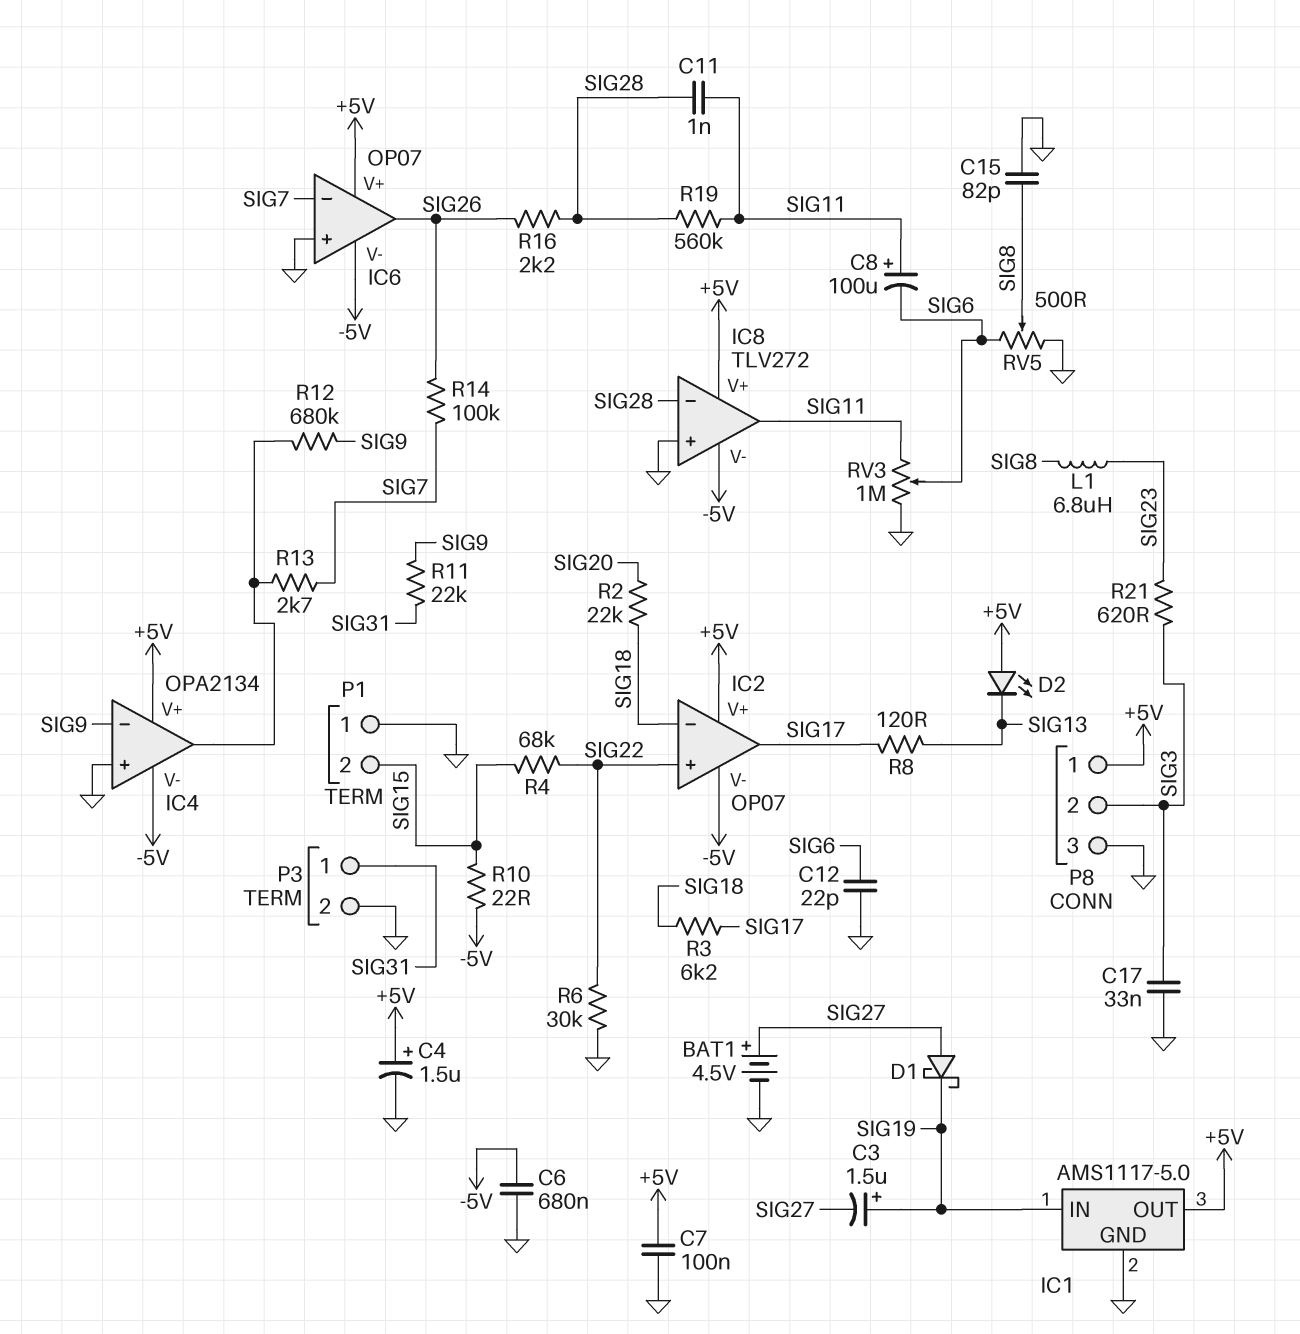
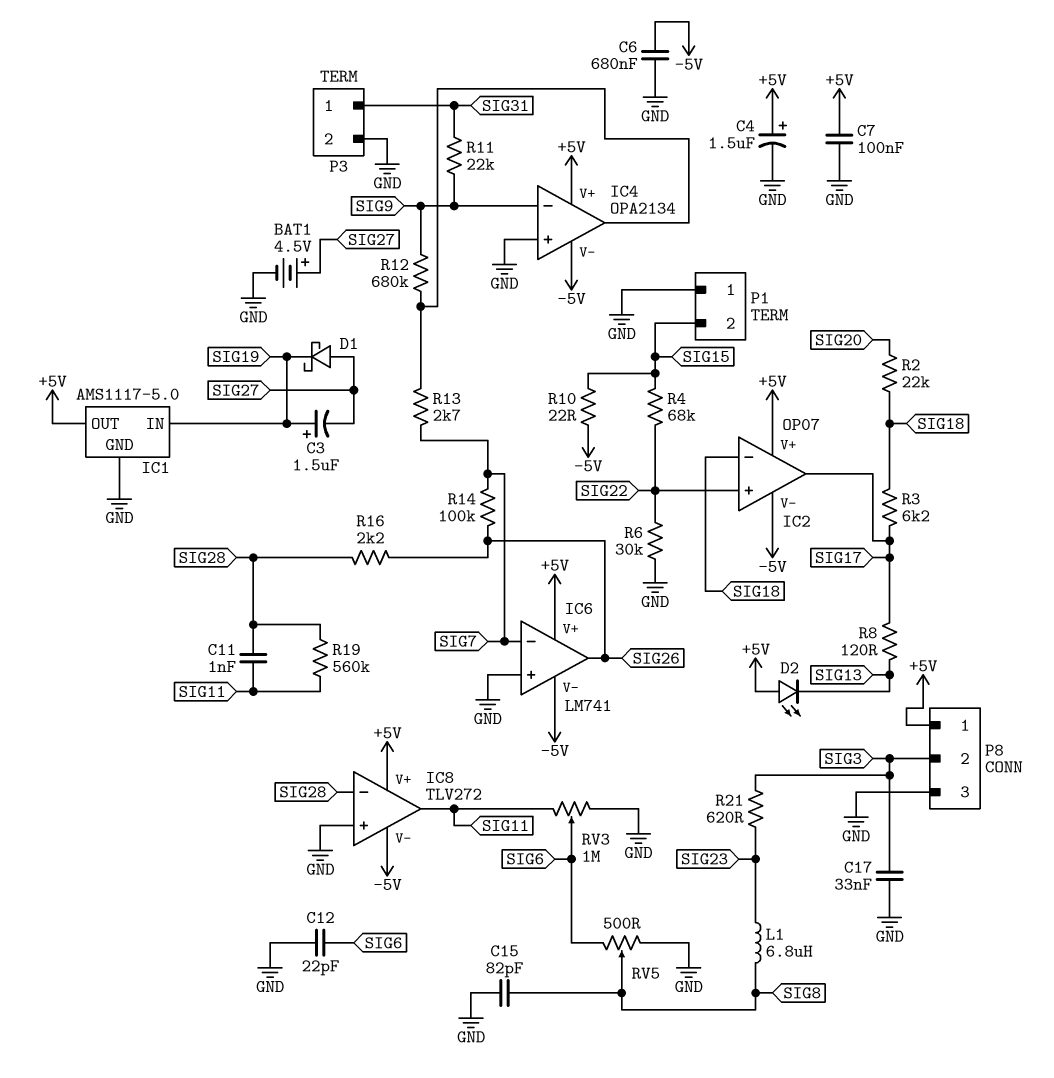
C8: 100uF (plus SIG11, minus SIG6) -> none
IC6: OP07 -> LM741

